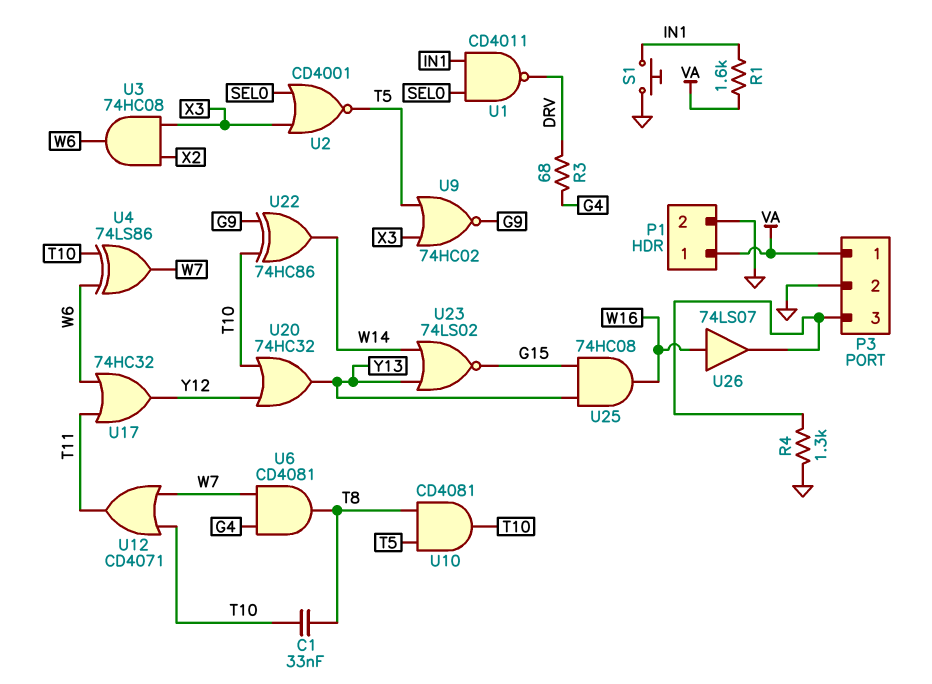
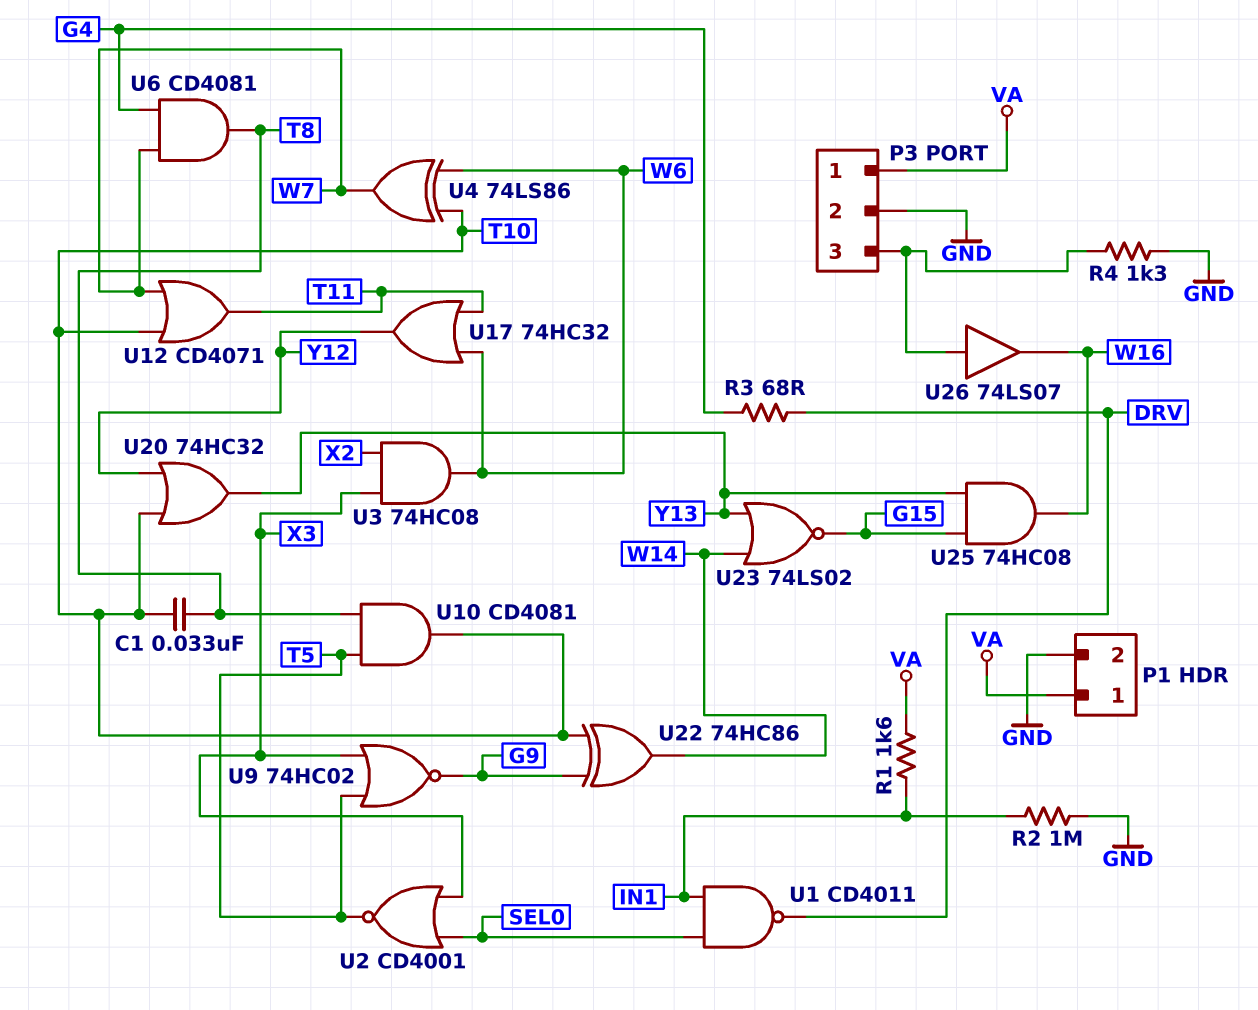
R2: none -> 1M (GND, IN1)
S1: button (GND, IN1) -> none
U26: buffer 74LS07 (in W16, out P3/3) -> buffer 74LS07 (in P3/3, out W16)

